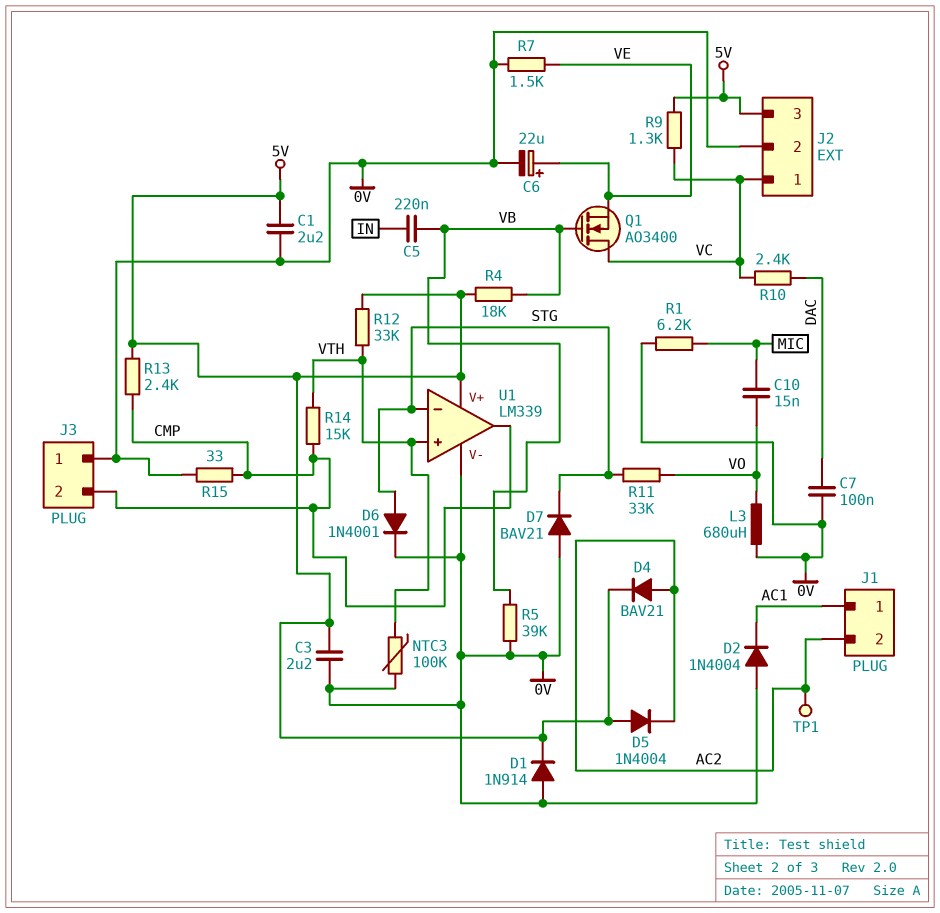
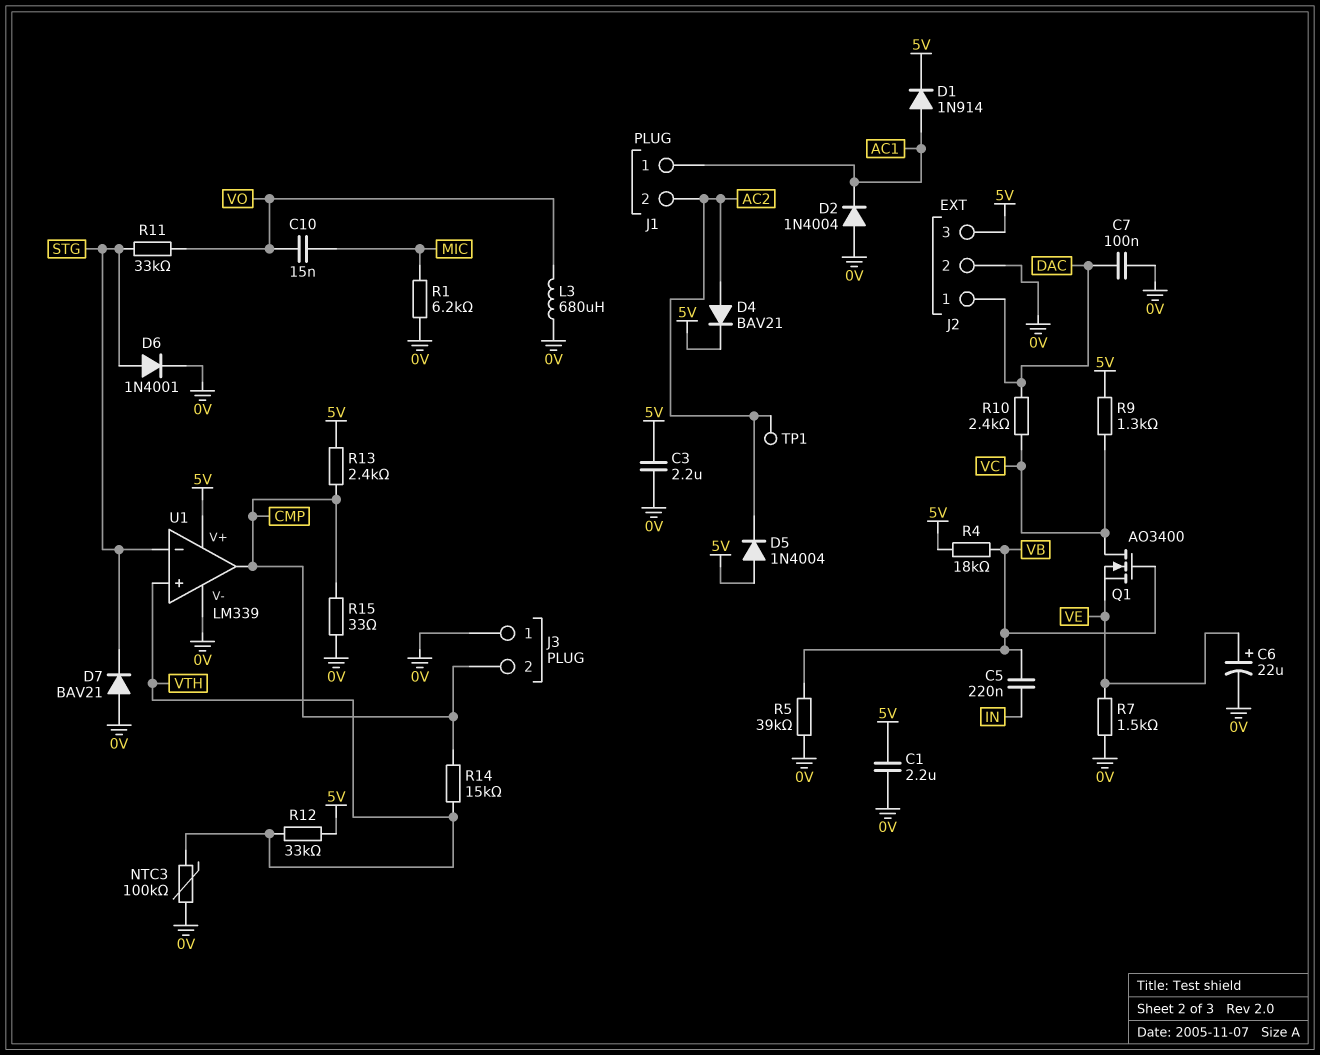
D1: diode 1N914 (A 0V, K 5V) -> diode 1N914 (A AC1, K 5V)
J2 pin 1: VC -> DAC

